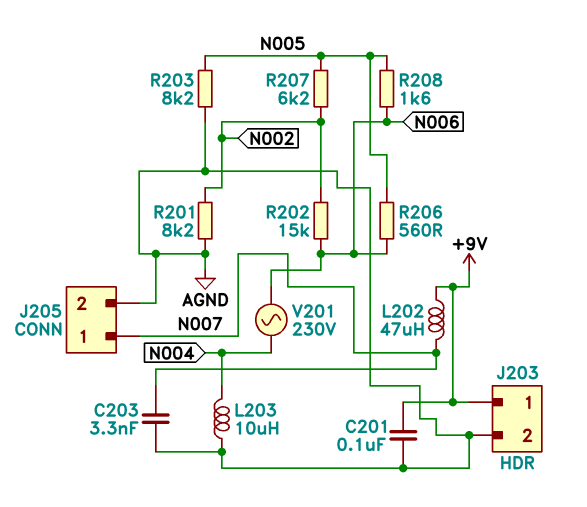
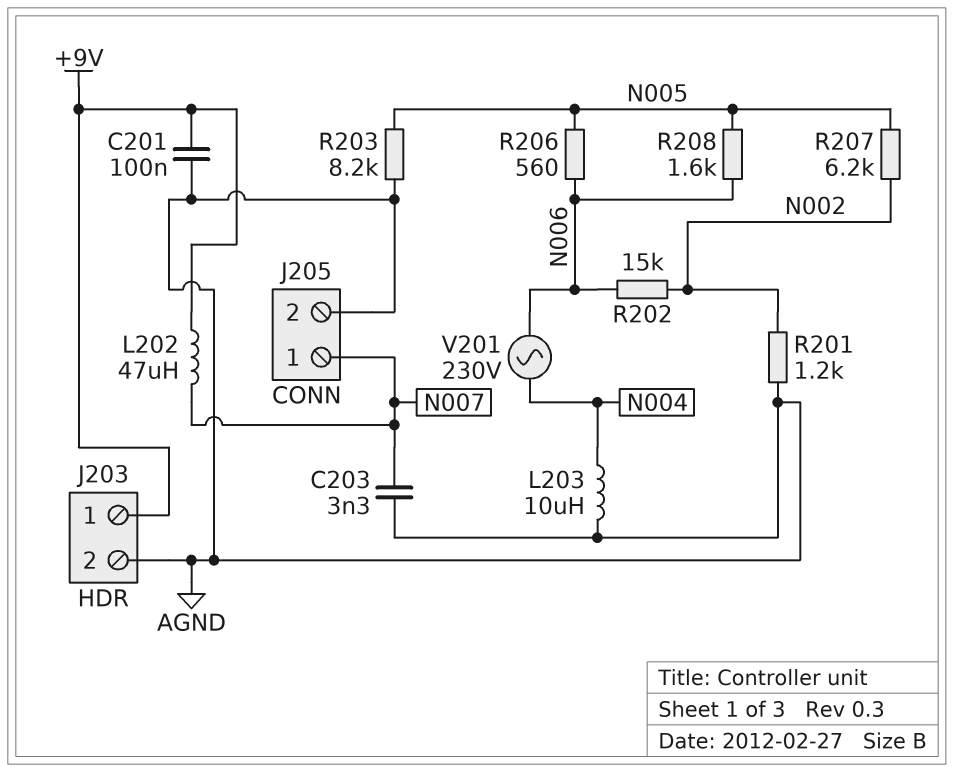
R201: 8.2k (AGND, N002) -> 1.2k (AGND, N002)

